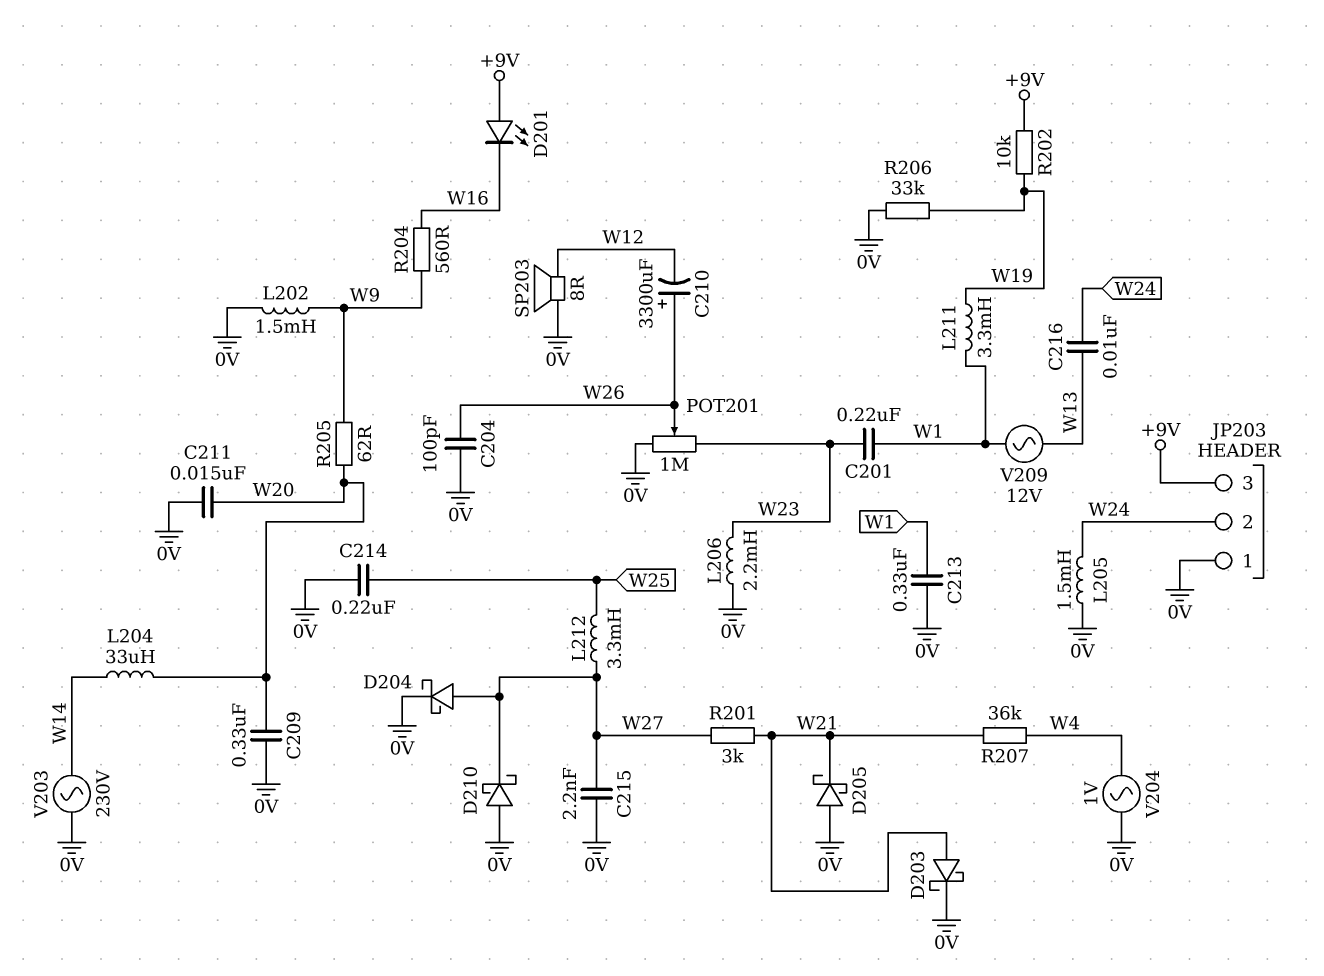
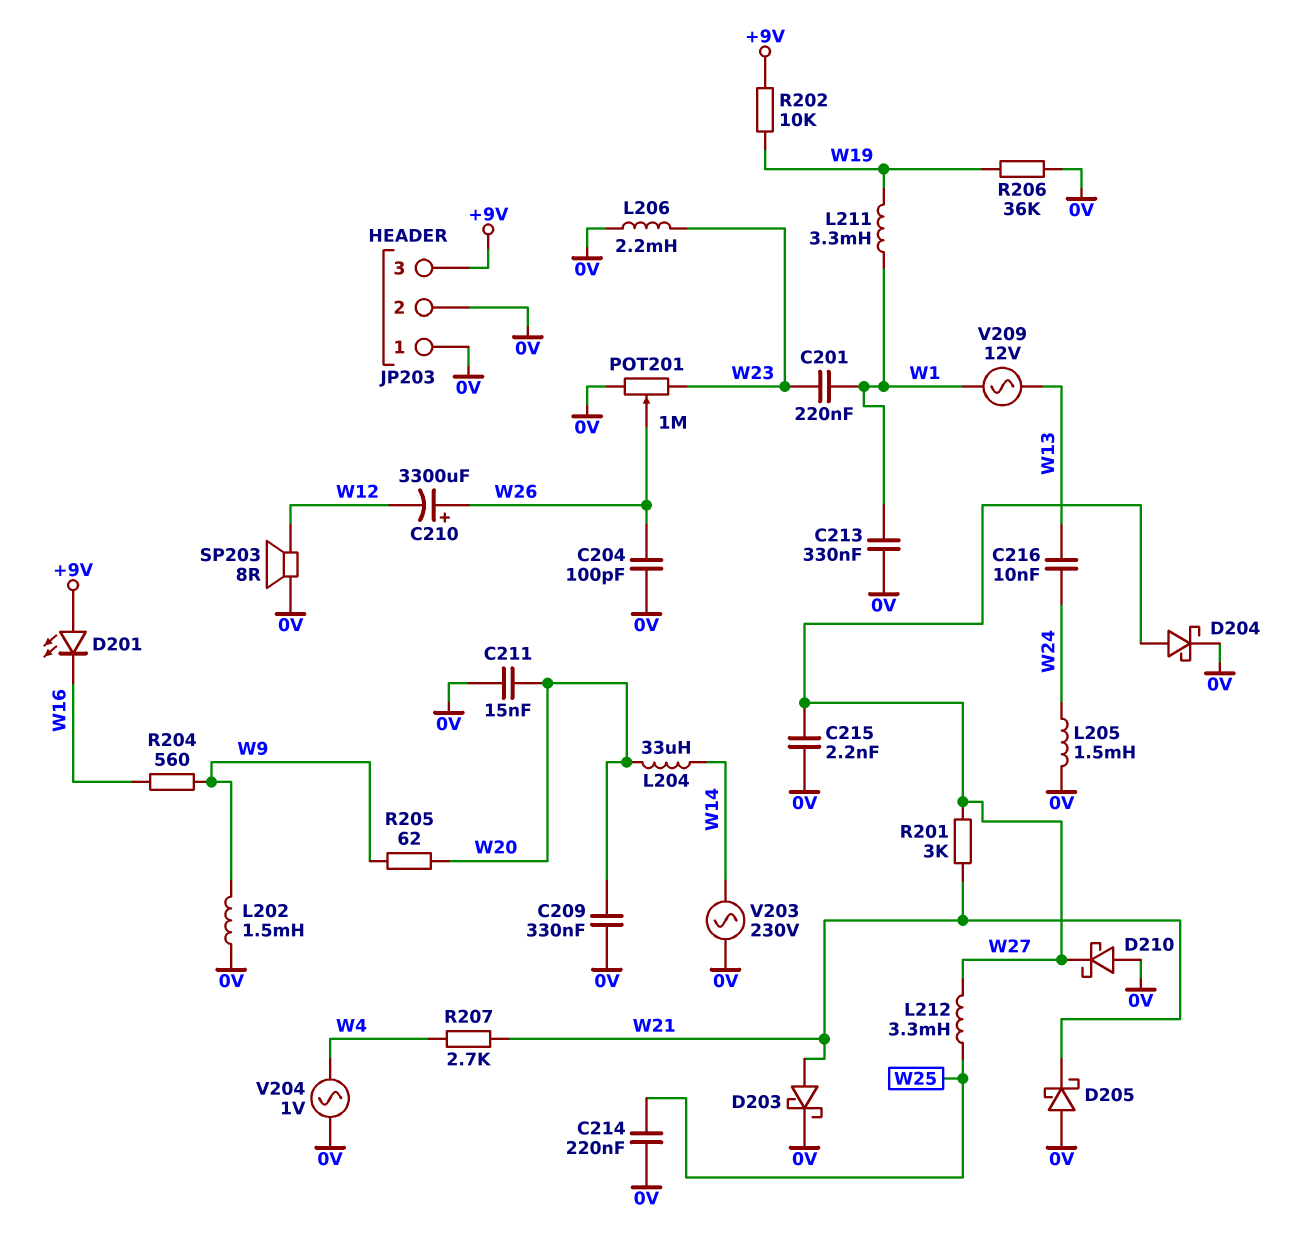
JP203 pin 2: W24 -> 0V
R206: 33k (0V, W19) -> 36k (0V, W19)
R207: 36k (W4, W21) -> 2.7k (W4, W21)

